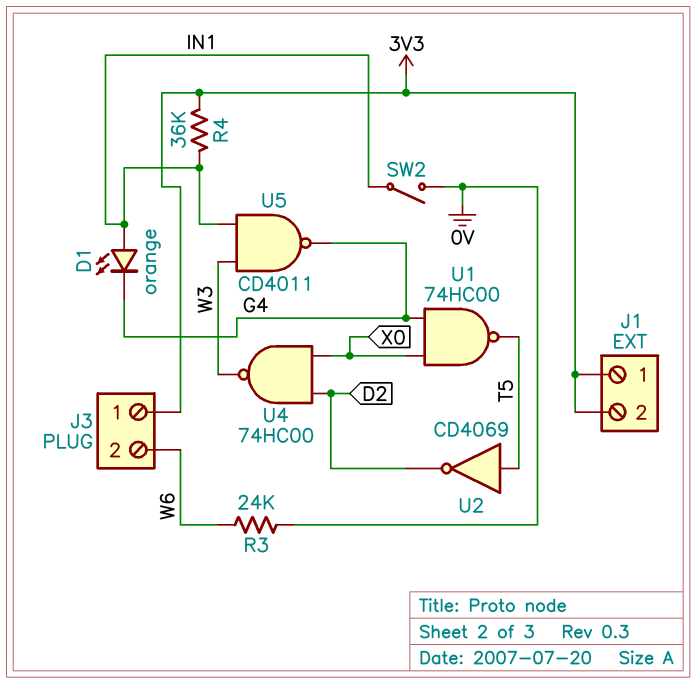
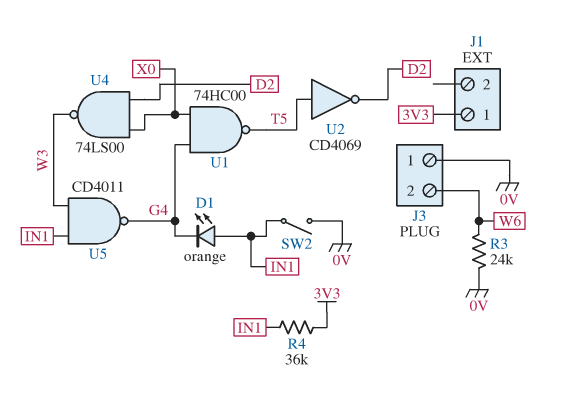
J1 pin 2: 3V3 -> none
J3 pin 1: 3V3 -> 0V
U4: NAND 74HC00 (in D2, in X0, out W3) -> NAND 74LS00 (in D2, in X0, out W3)

